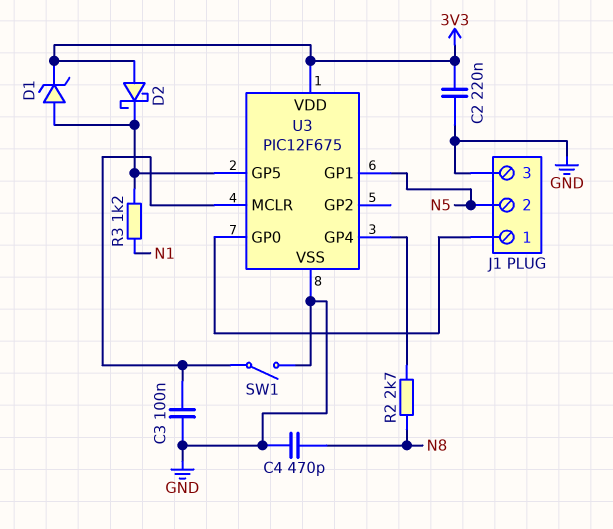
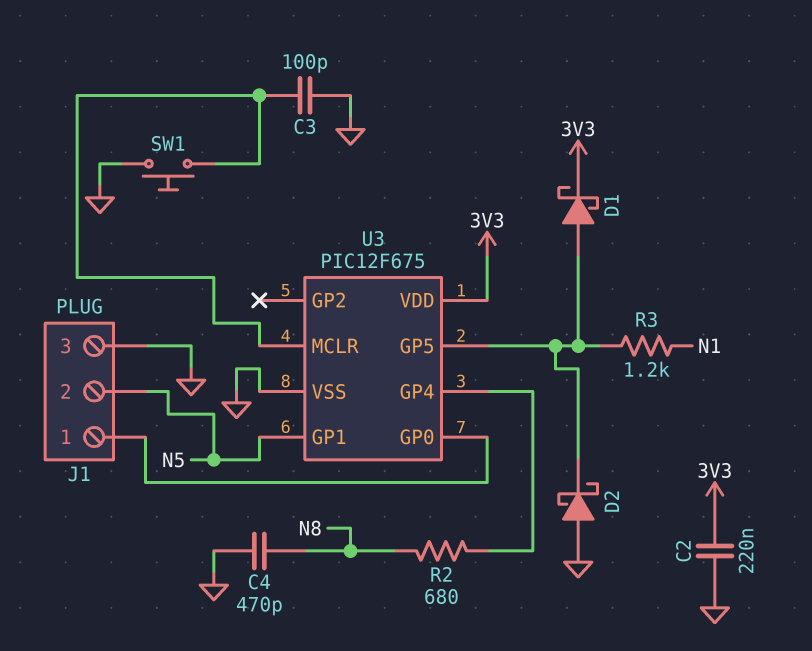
C3: 100nF (GND, U3/MCLR) -> 100pF (GND, U3/MCLR)
D1: zener (A U3/GP5, K 3V3) -> schottky (A U3/GP5, K 3V3)
D2: schottky (A 3V3, K U3/GP5) -> schottky (A GND, K U3/GP5)
R2: 2.7k (N8, U3/GP4) -> 680 (N8, U3/GP4)
SW1: switch (GND, U3/MCLR) -> button (GND, U3/MCLR)

